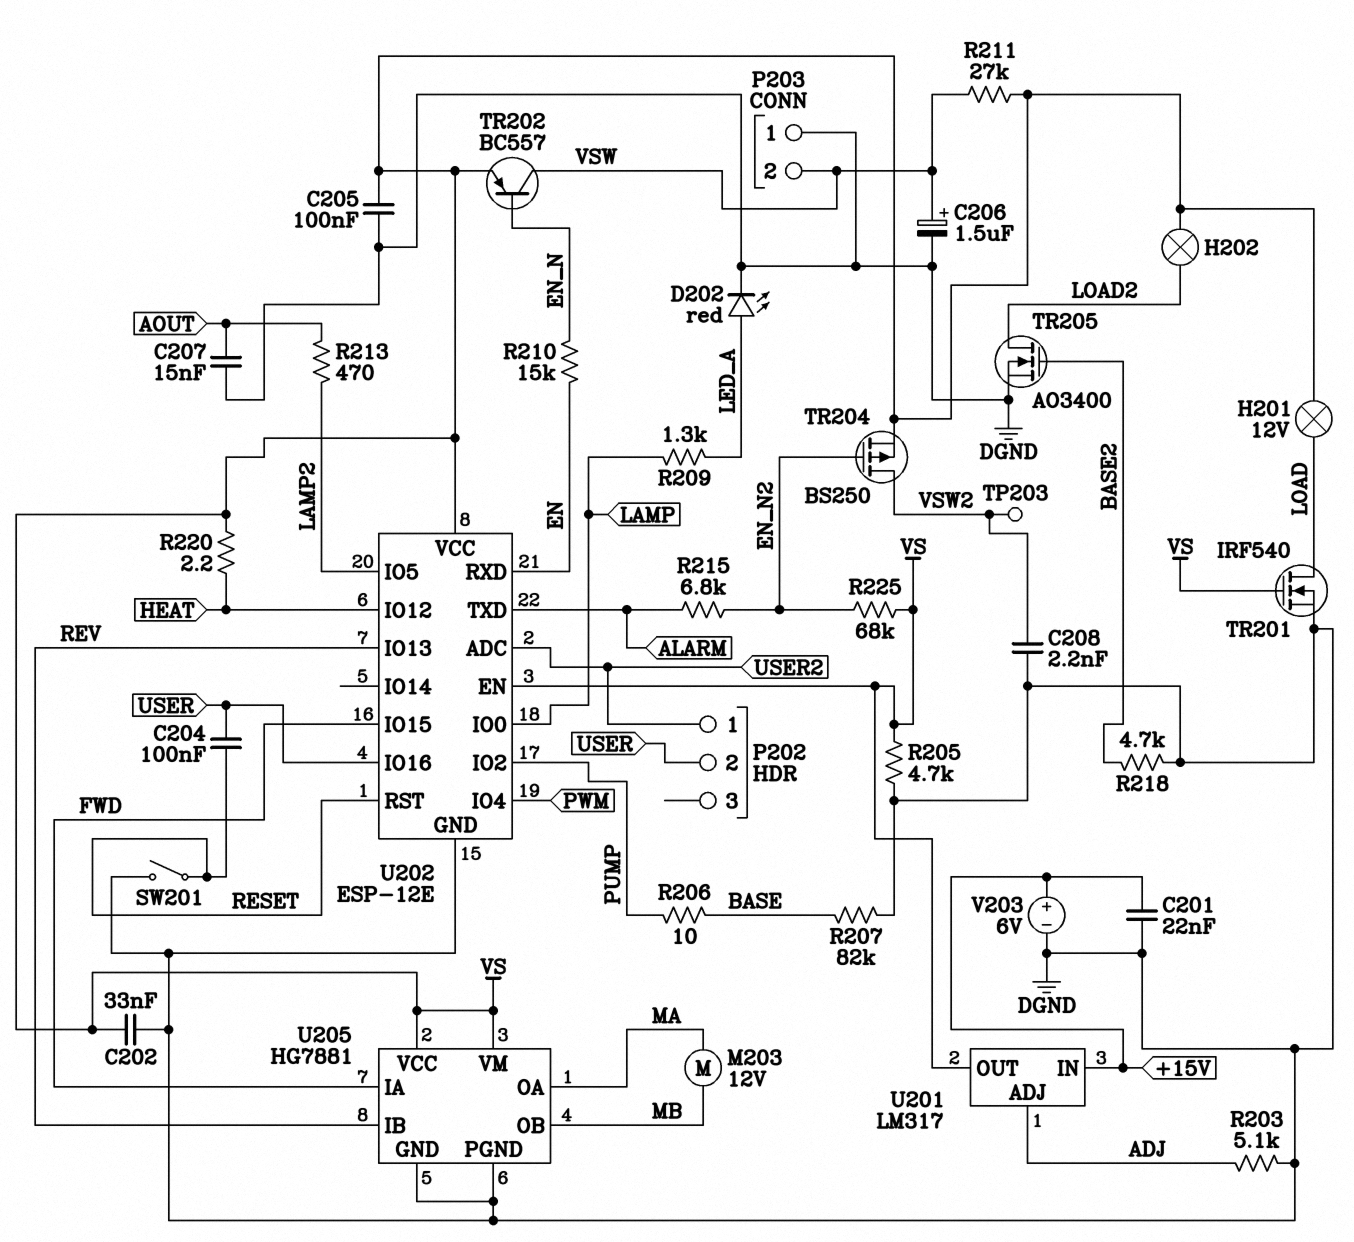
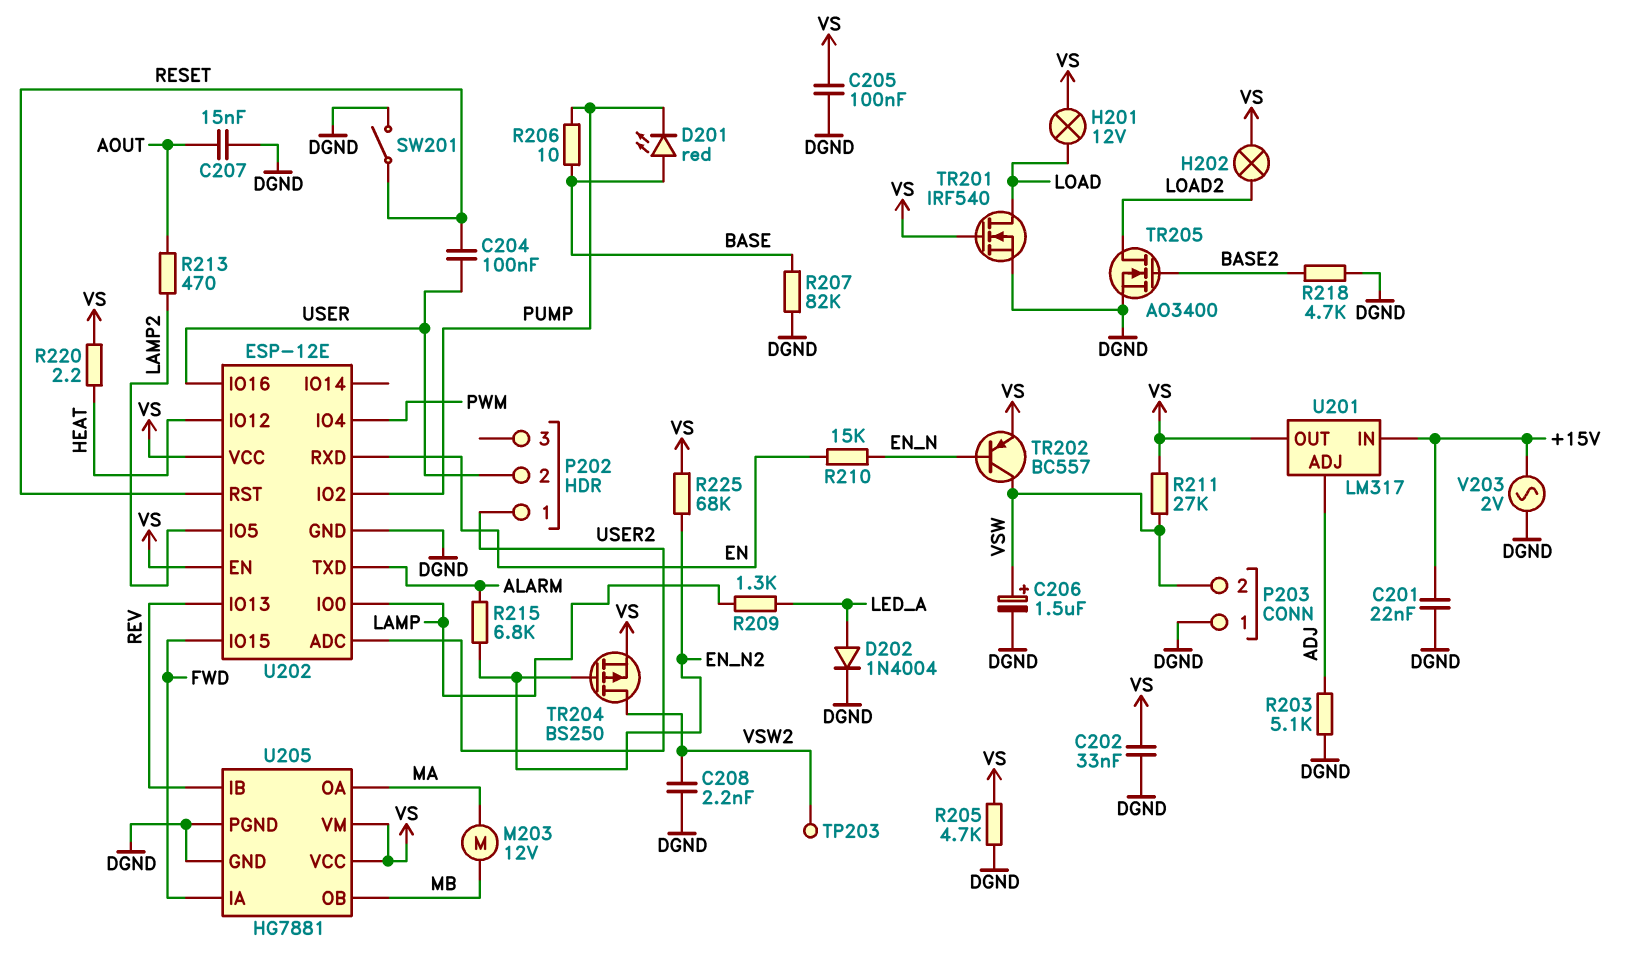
D201: none -> LED red (A BASE, K PUMP)
D202: LED red (A LED_A, K DGND) -> diode 1N4004 (A LED_A, K DGND)
V203: 6V (plus +15V, minus DGND) -> AC 2V (+15V, DGND)

